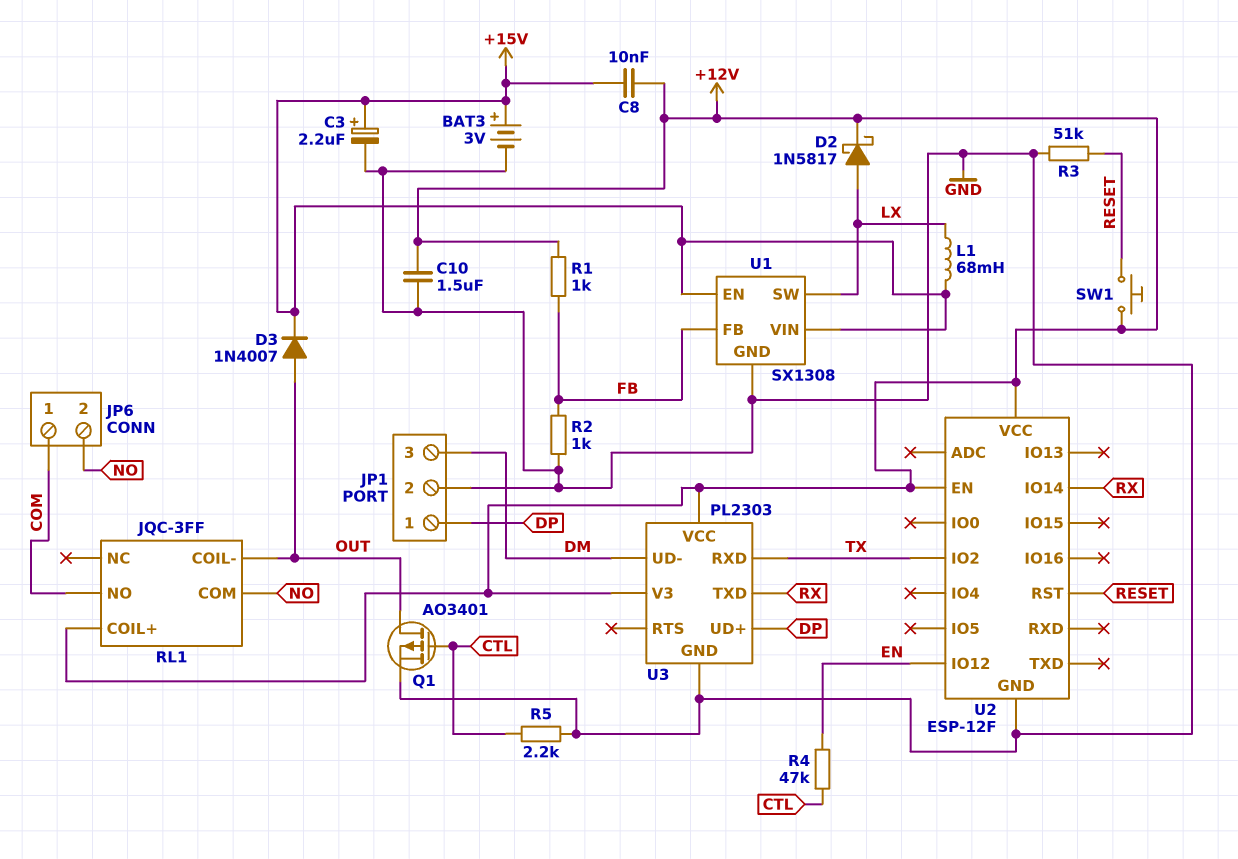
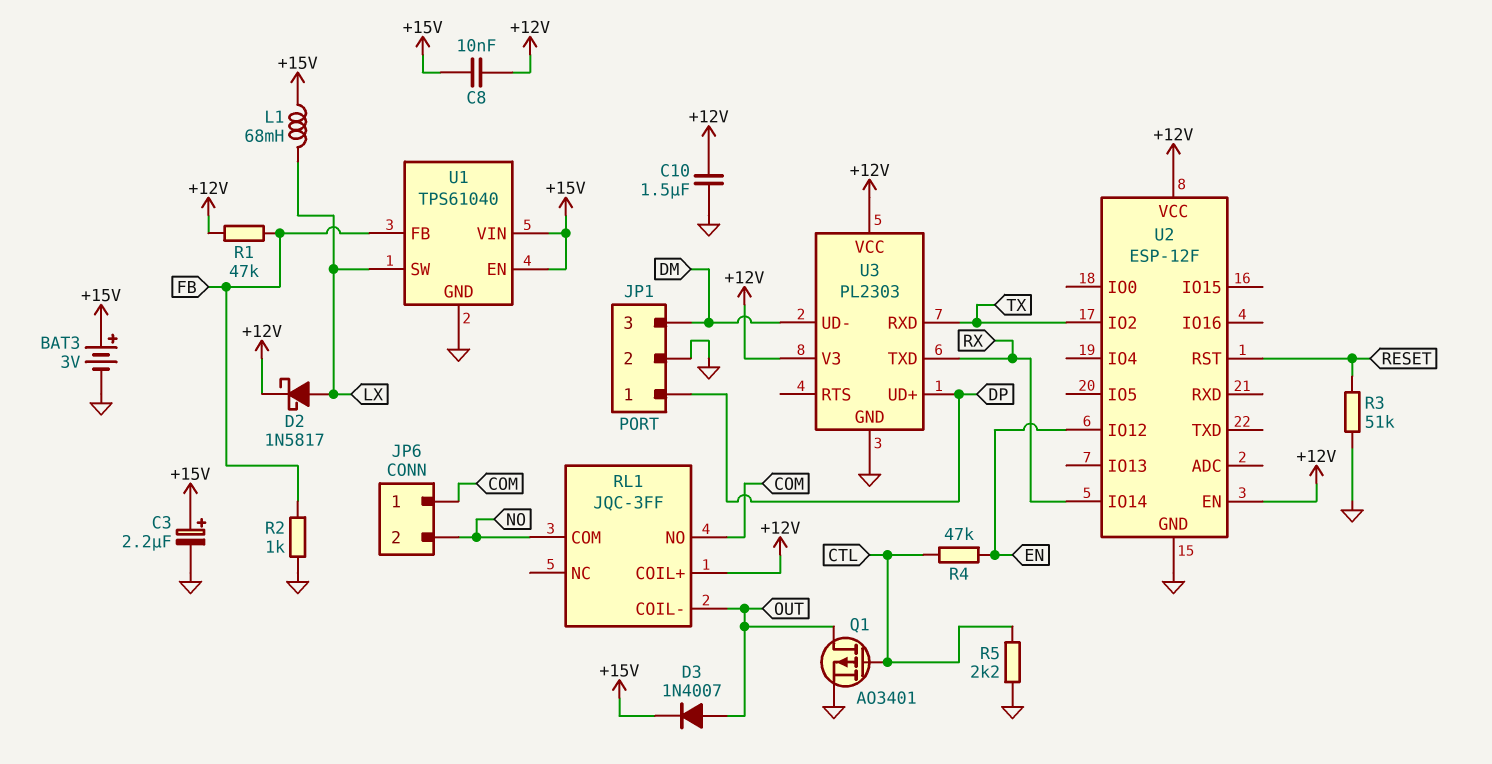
R1: 1k (+12V, FB) -> 47k (+12V, FB)
SW1: button (+12V, RESET) -> none
U1: SX1308 -> TPS61040

